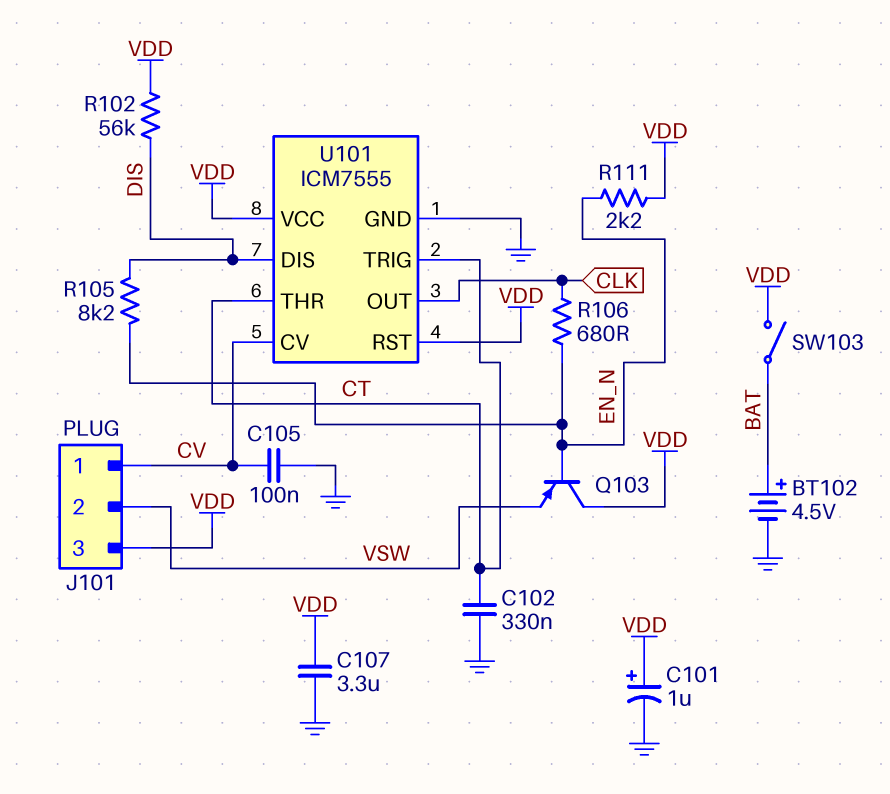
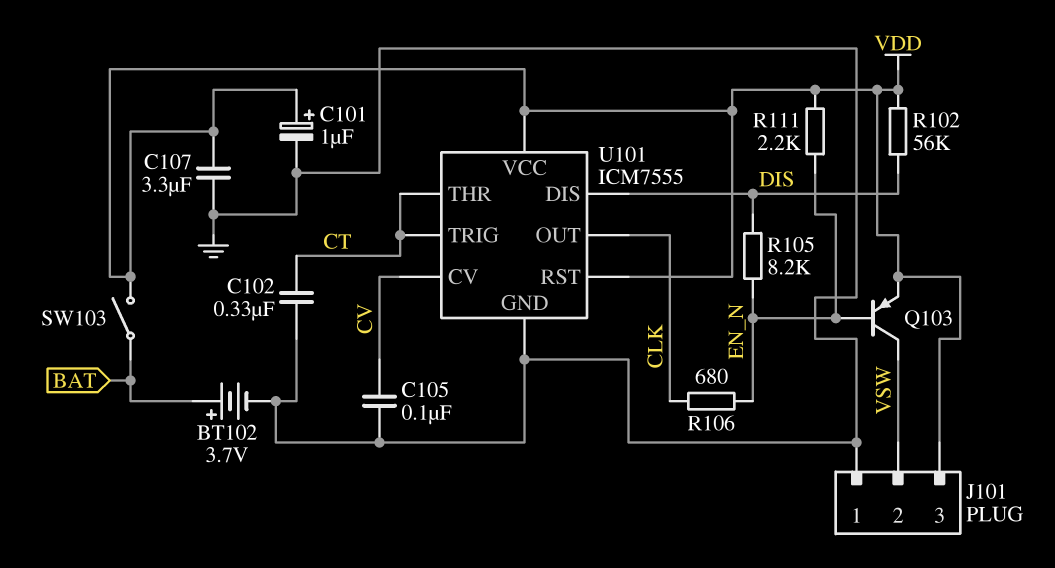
BT102: 4.5V (plus BAT, minus GND) -> 3.7V (plus BAT, minus GND)
J101 pin 1: CV -> GND
Q103: PNP (B EN_N, C VDD, E VSW) -> PNP (B EN_N, C VSW, E VDD)

